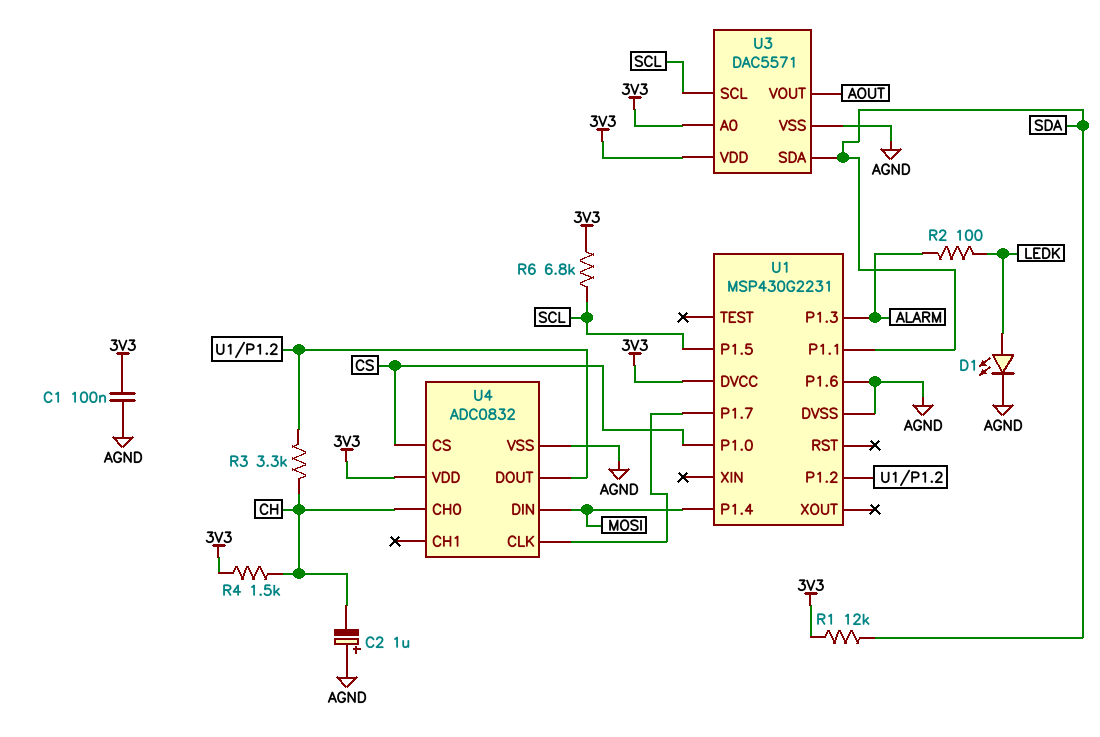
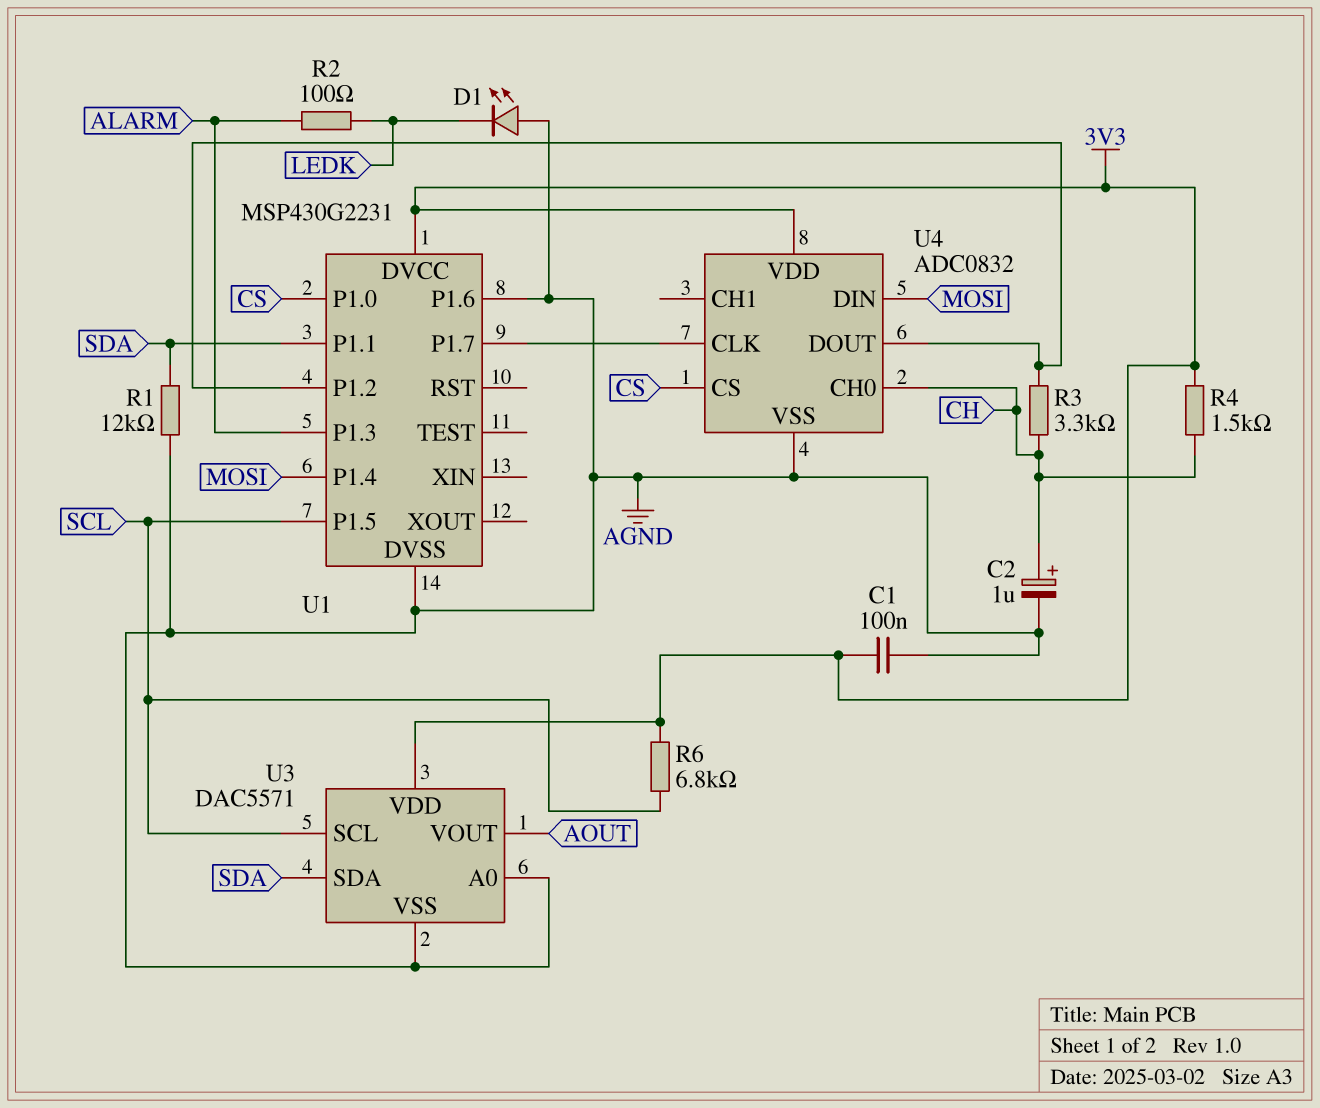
C2: 1uF (plus AGND, minus CH) -> 1uF (plus CH, minus AGND)
D1: LED (A LEDK, K AGND) -> LED (A AGND, K LEDK)
R1: 12k (3V3, SDA) -> 12k (AGND, SDA)
U3 pin A0: 3V3 -> AGND

